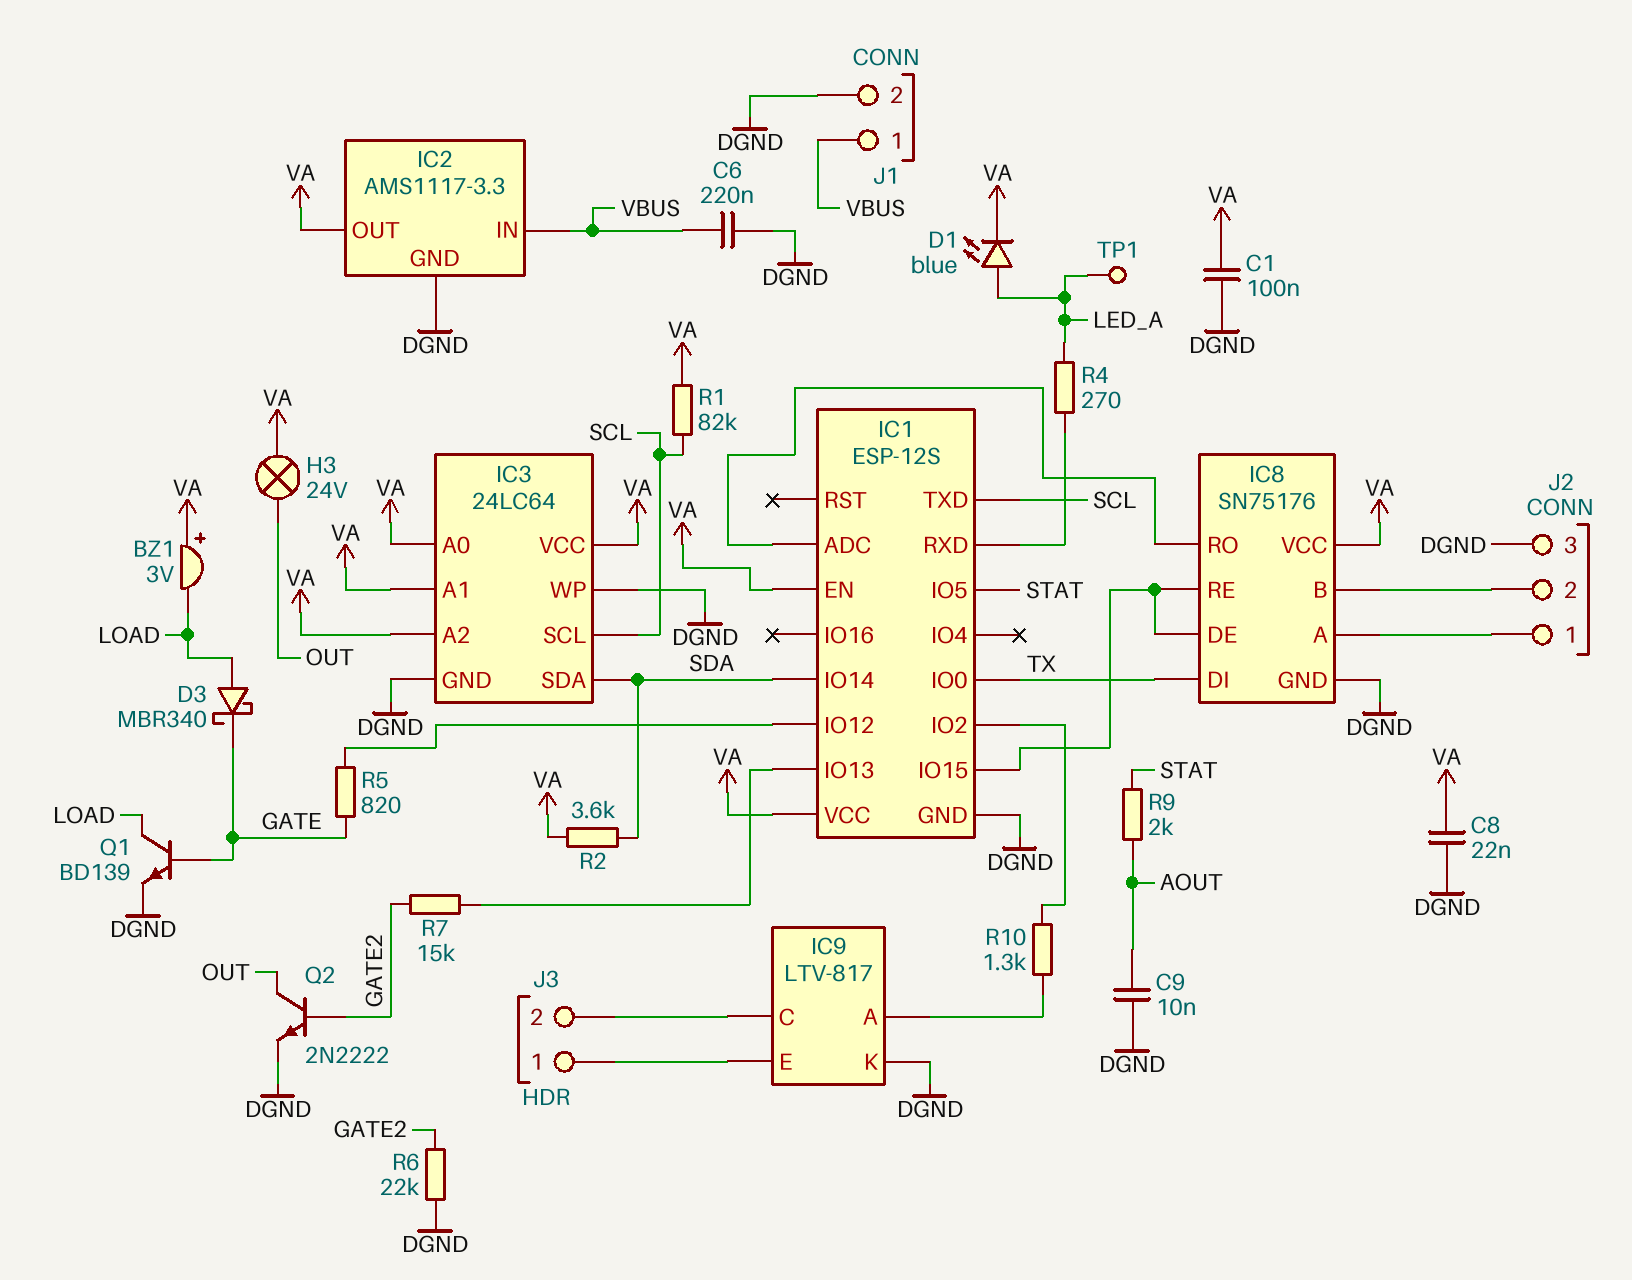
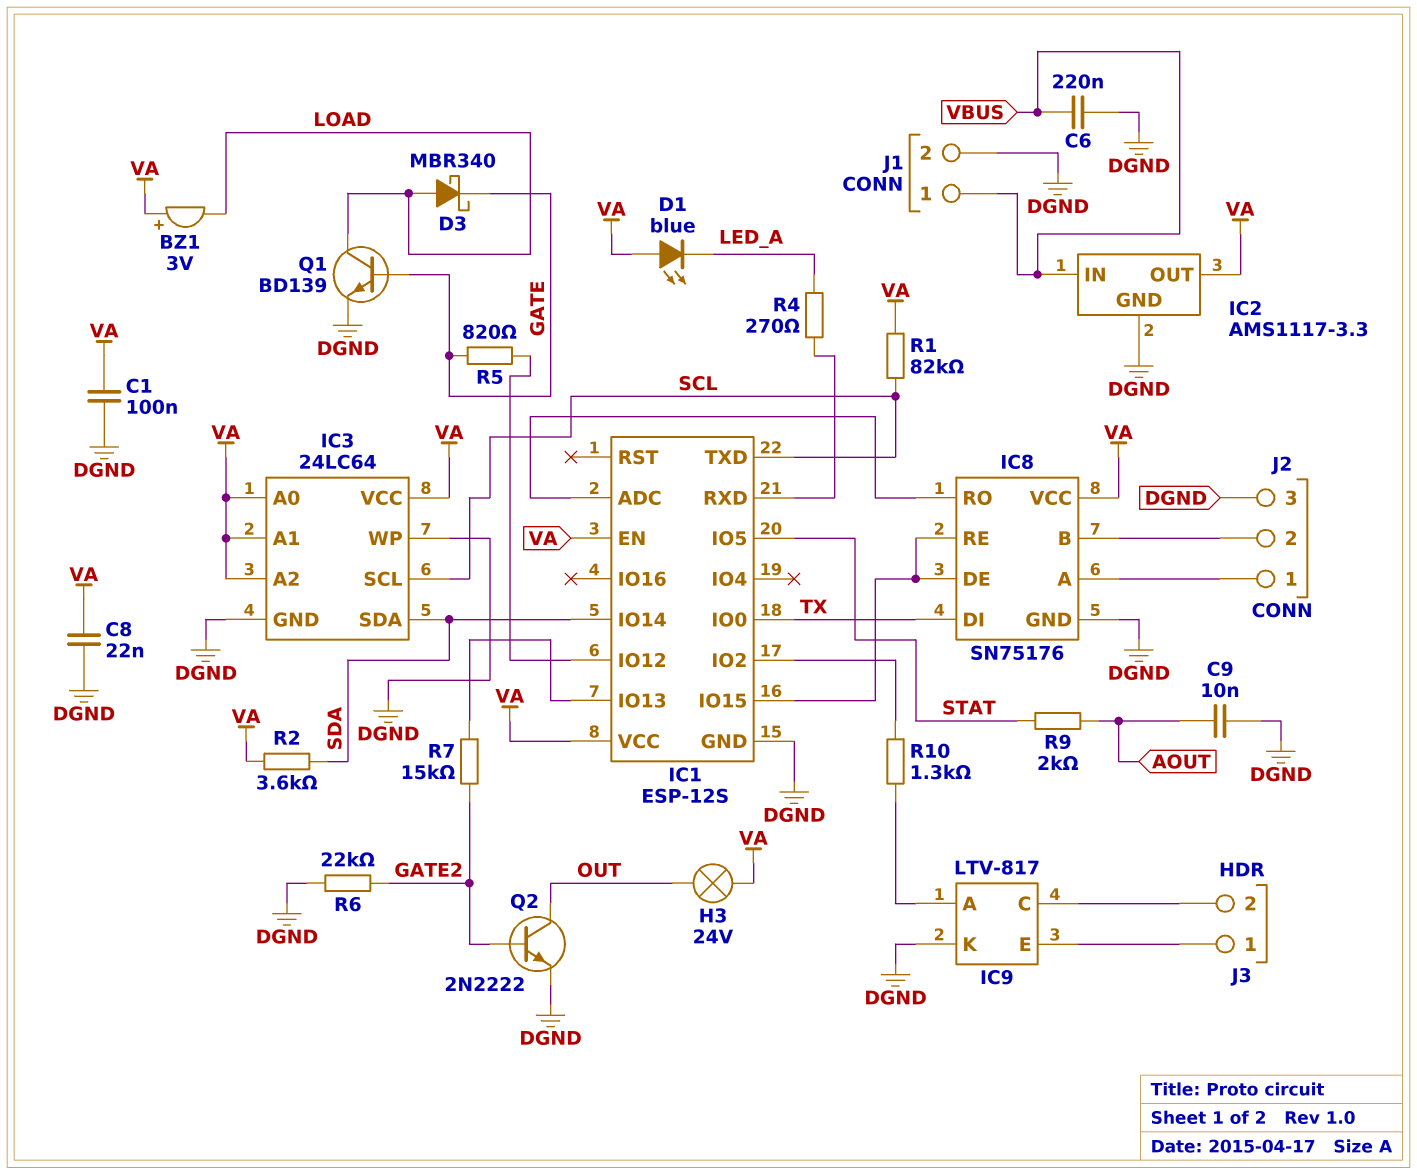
D1: LED blue (A LED_A, K VA) -> LED blue (A VA, K LED_A)
TP1: test point (LED_A) -> none

